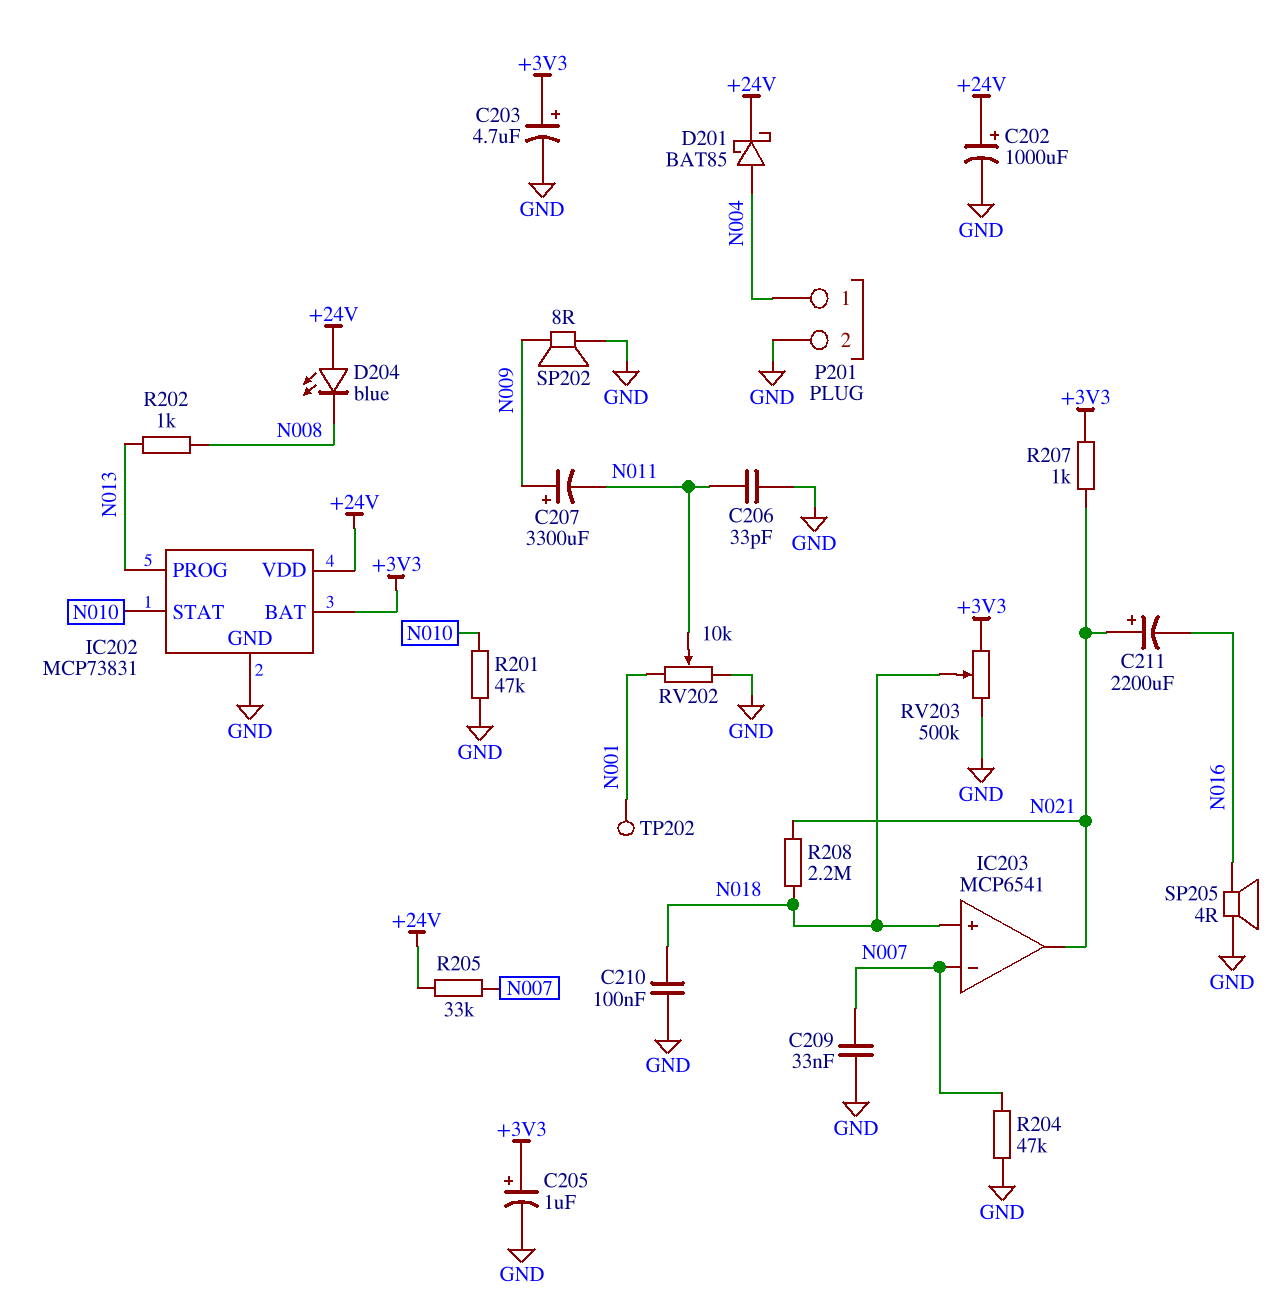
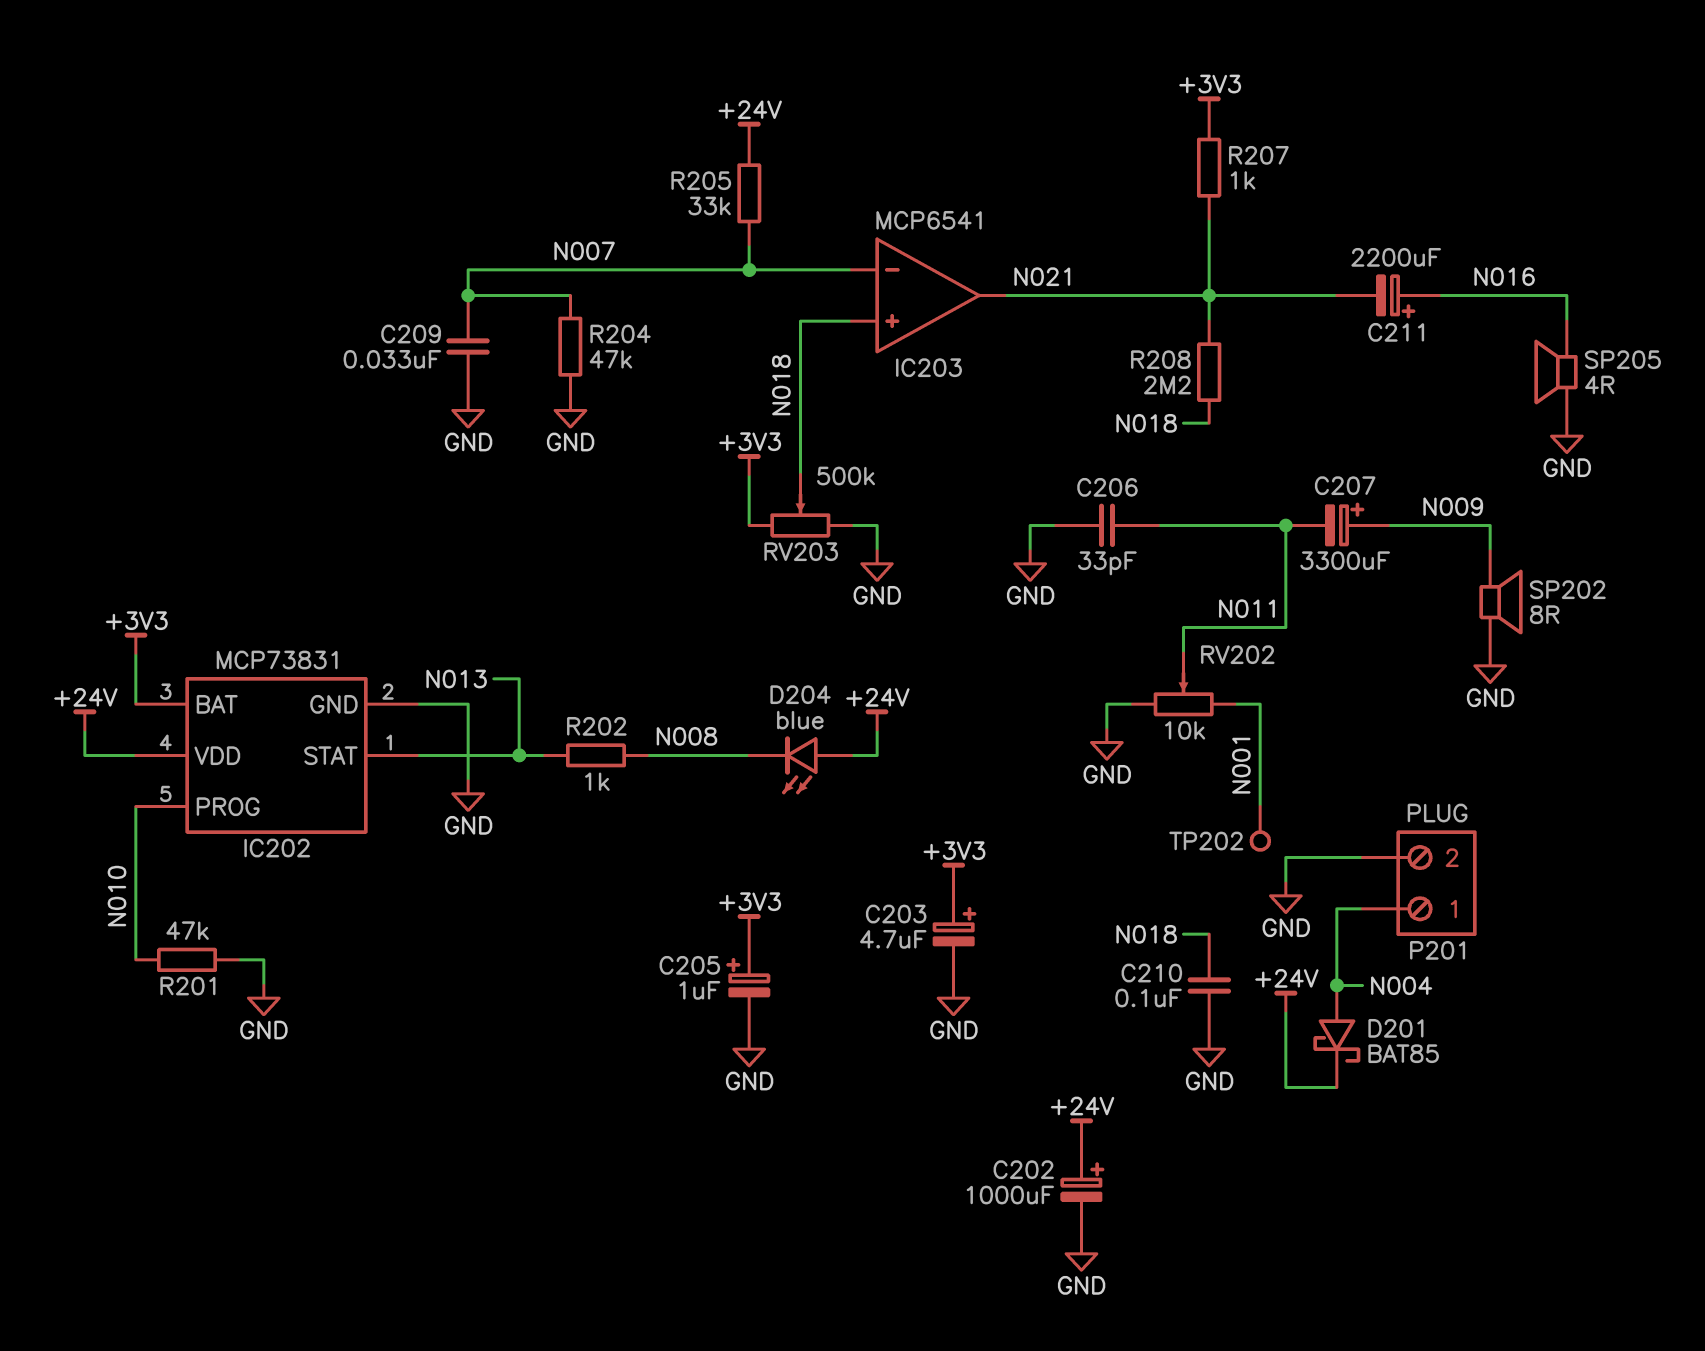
C211: 2200uF (plus N021, minus N016) -> 2200uF (plus N016, minus N021)
IC202 pin PROG: N013 -> N010
IC202 pin STAT: N010 -> N013

